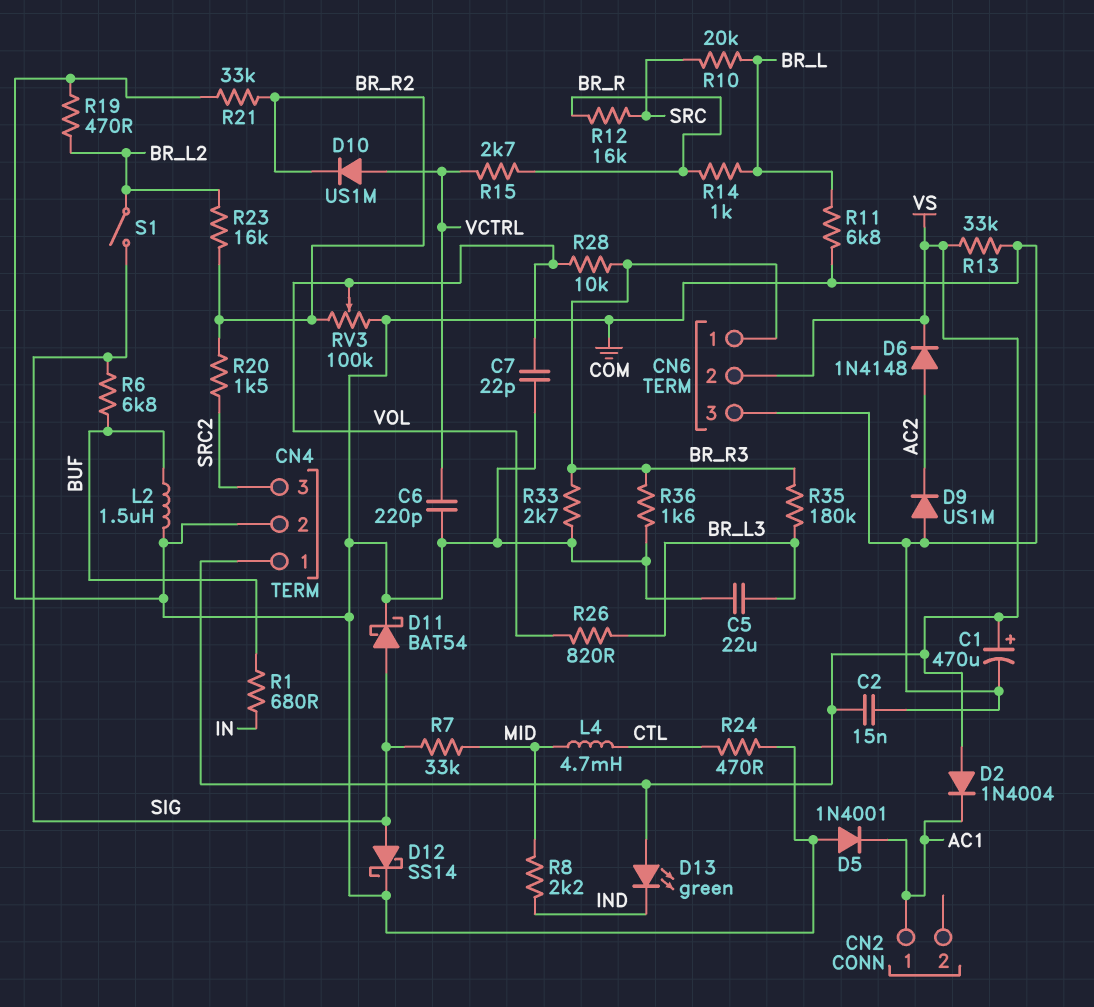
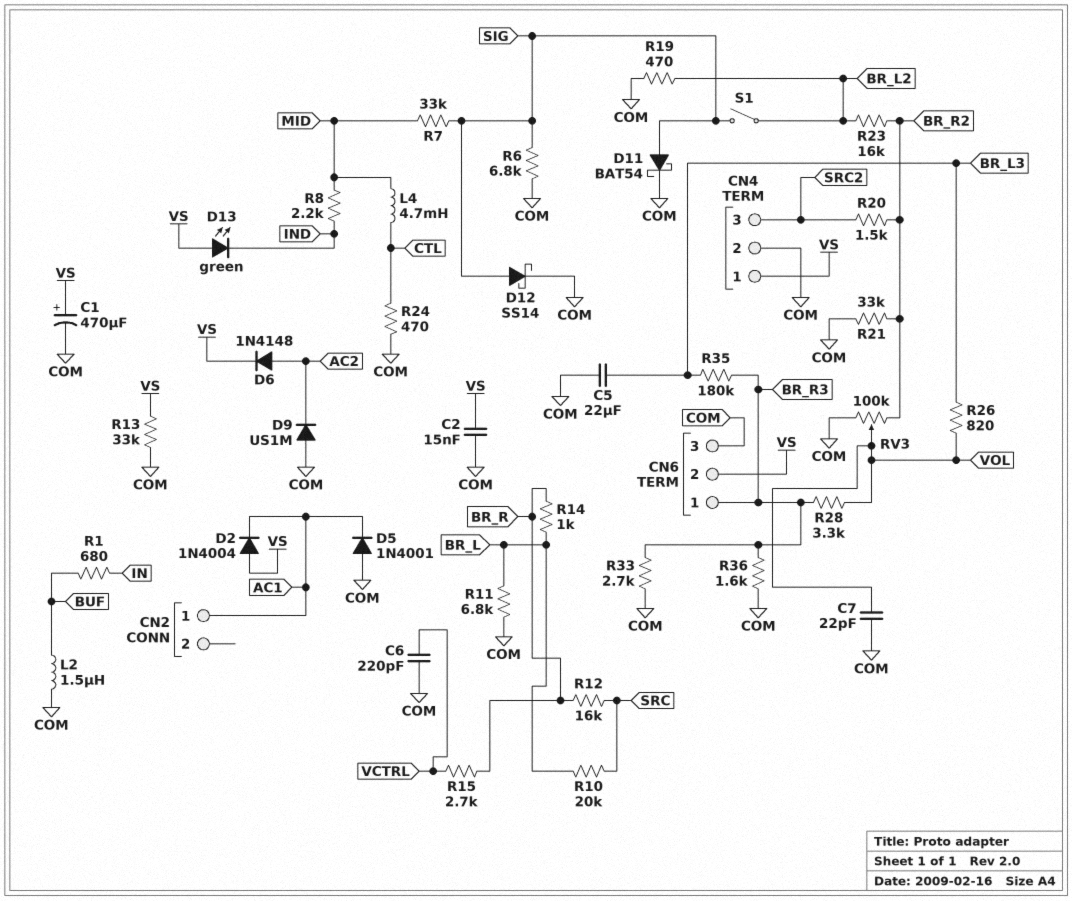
D10: diode US1M (A VCTRL, K BR_R2) -> none
R6: 6.8k (BUF, SIG) -> 6.8k (COM, SIG)
R28: 10k (BR_R3, VOL) -> 3.3k (BR_R3, VOL)

